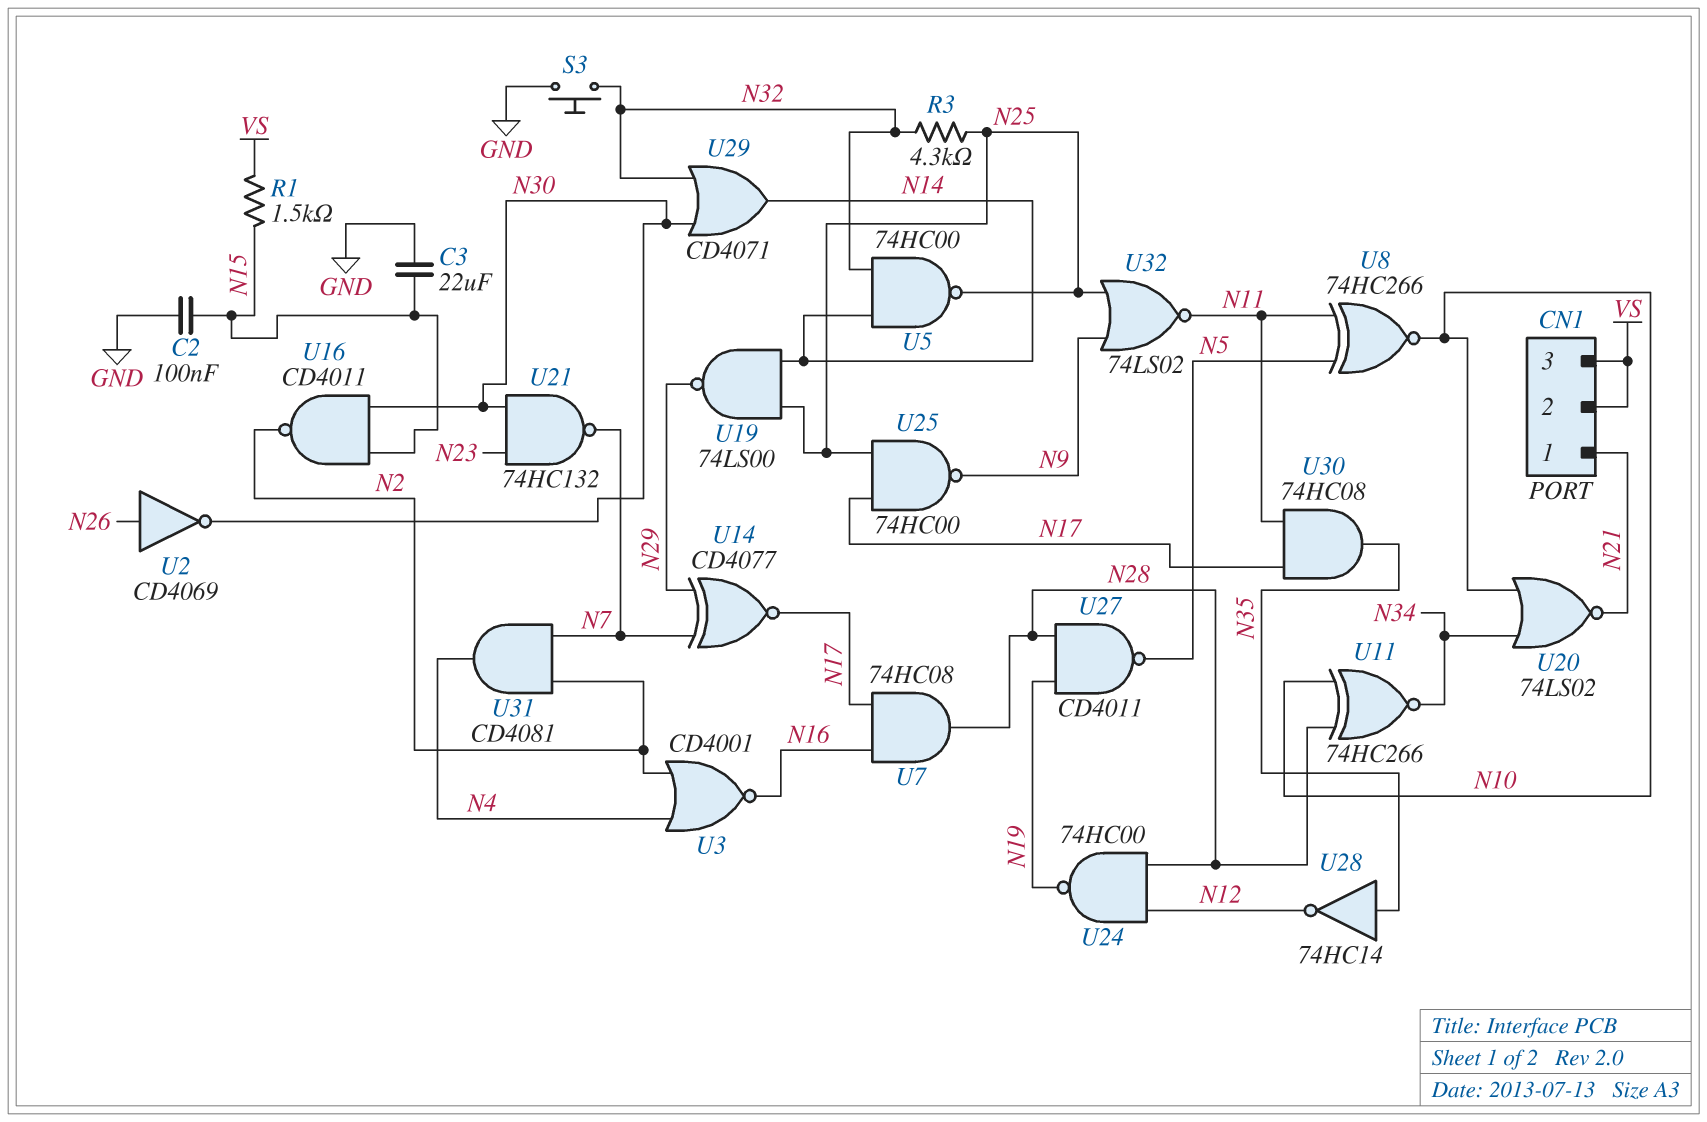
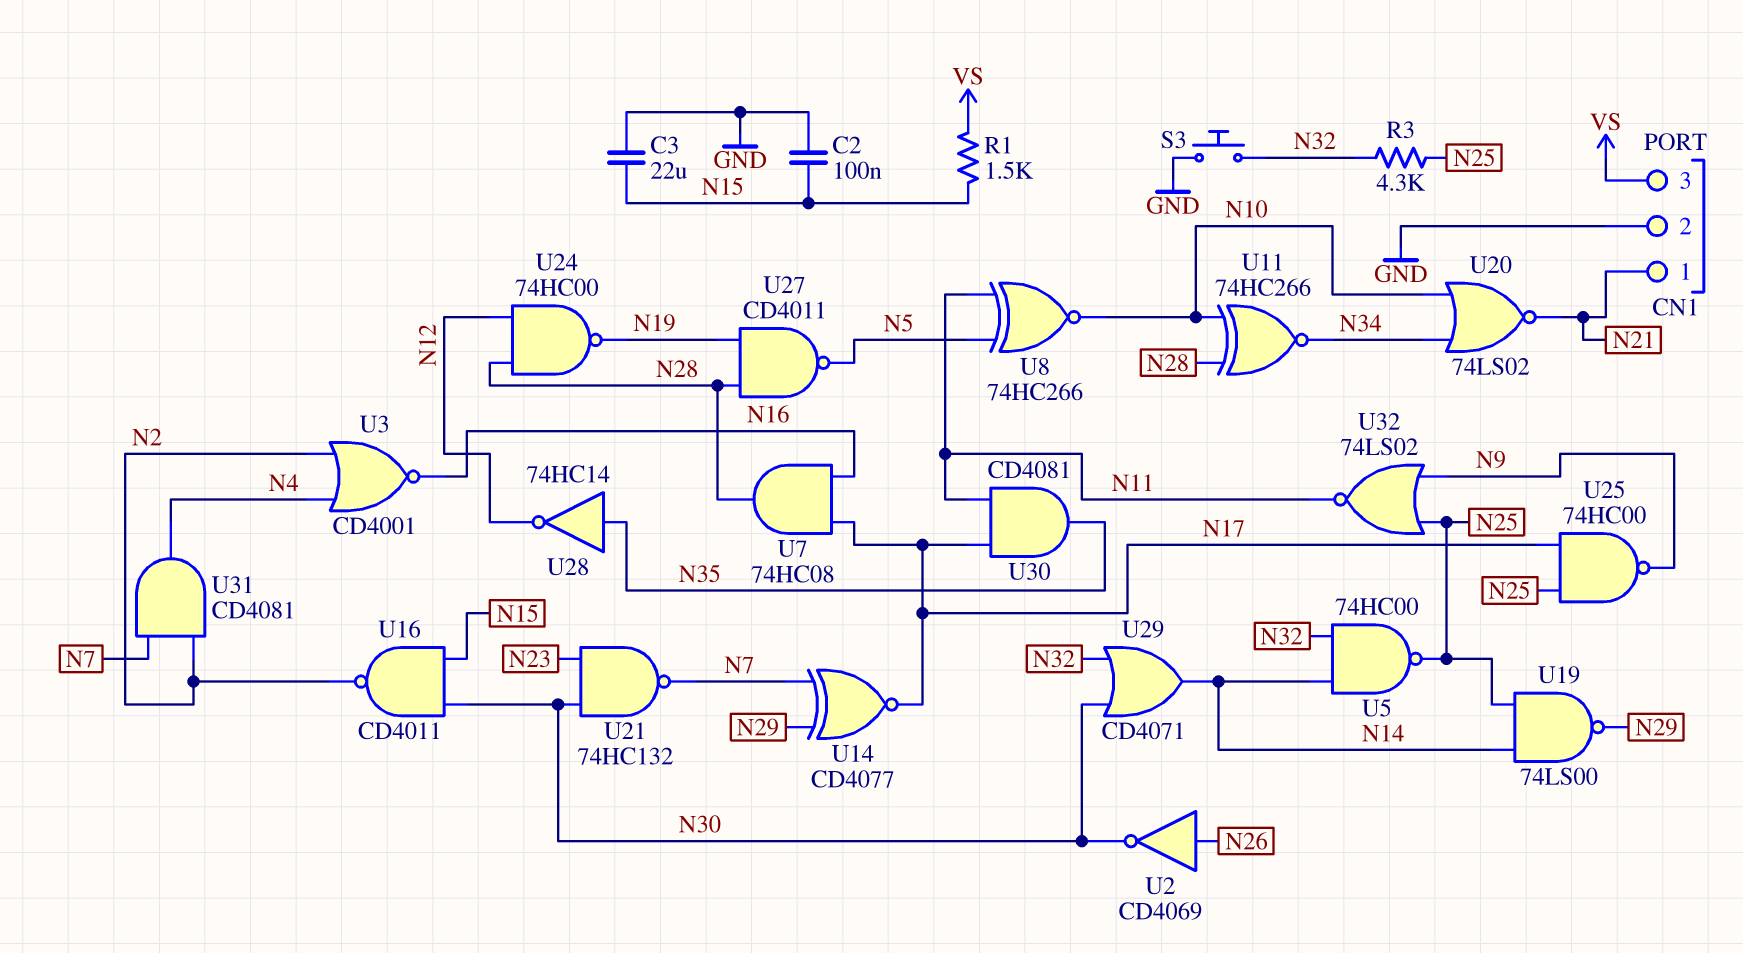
CN1 pin 2: VS -> GND
U30: AND 74HC08 (in N11, in N17, out N35) -> AND CD4081 (in N11, in N17, out N35)

